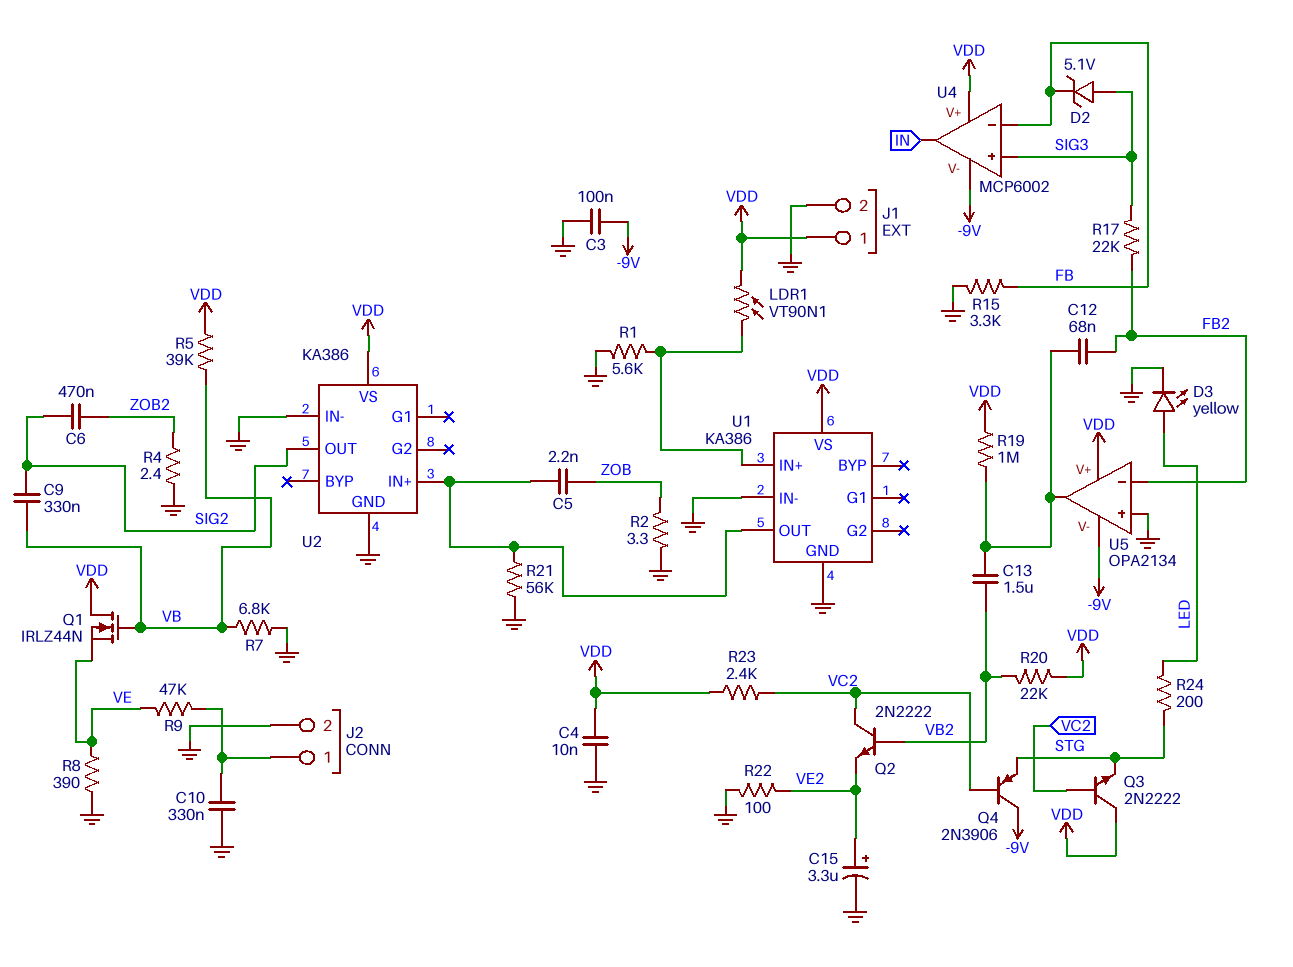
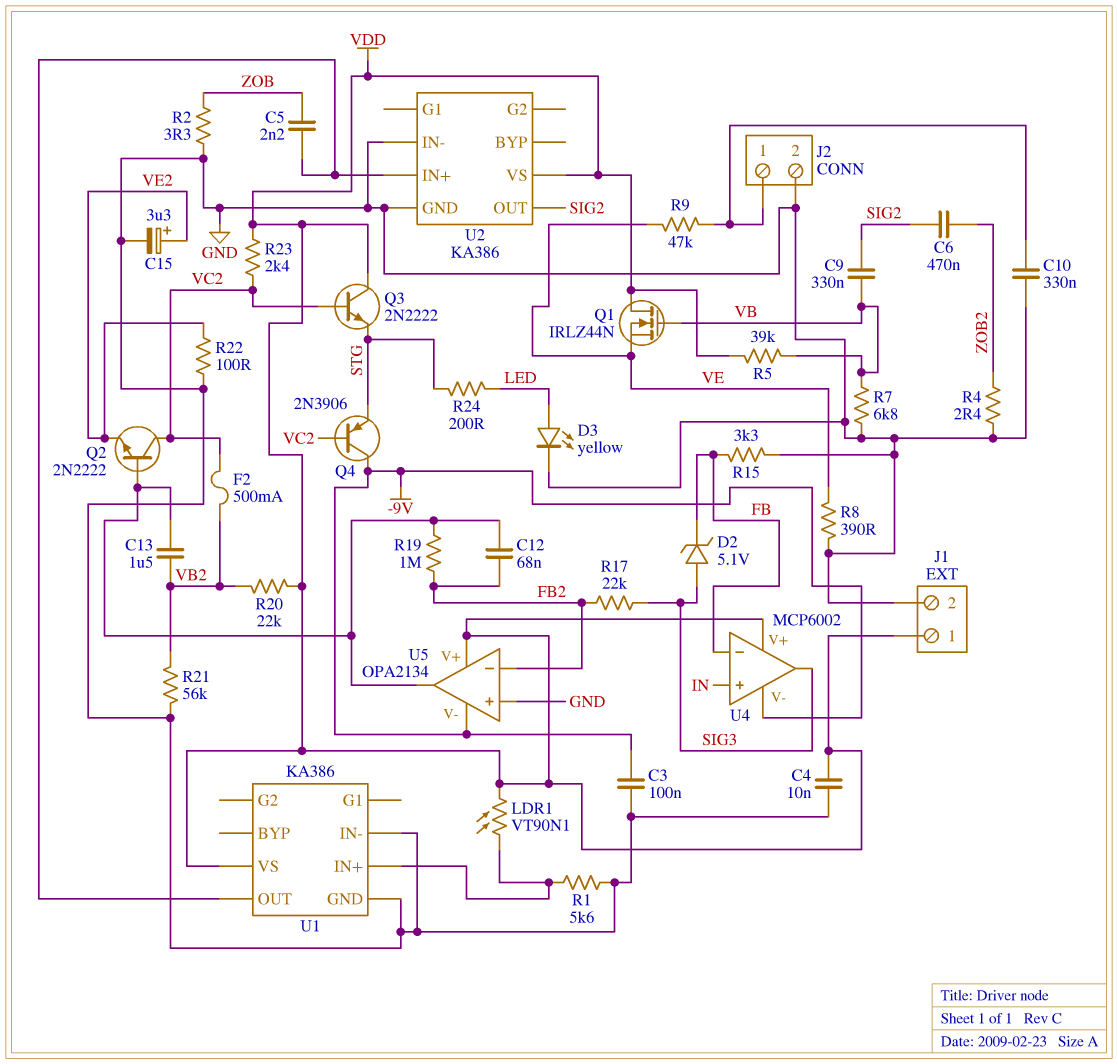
F2: none -> 500mA (VB2, VC2)
Q2: NPN 2N2222 (B VB2, C VC2, E VE2) -> NPN 2N2222 (B U5/out, C VC2, E VE2)
R19: 1M (U5/out, VDD) -> 1M (FB2, U5/out)
R21: 56k (GND, U1/OUT) -> 56k (GND, VB2)
U4 pin in+: SIG3 -> IN
U4 pin out: IN -> SIG3

